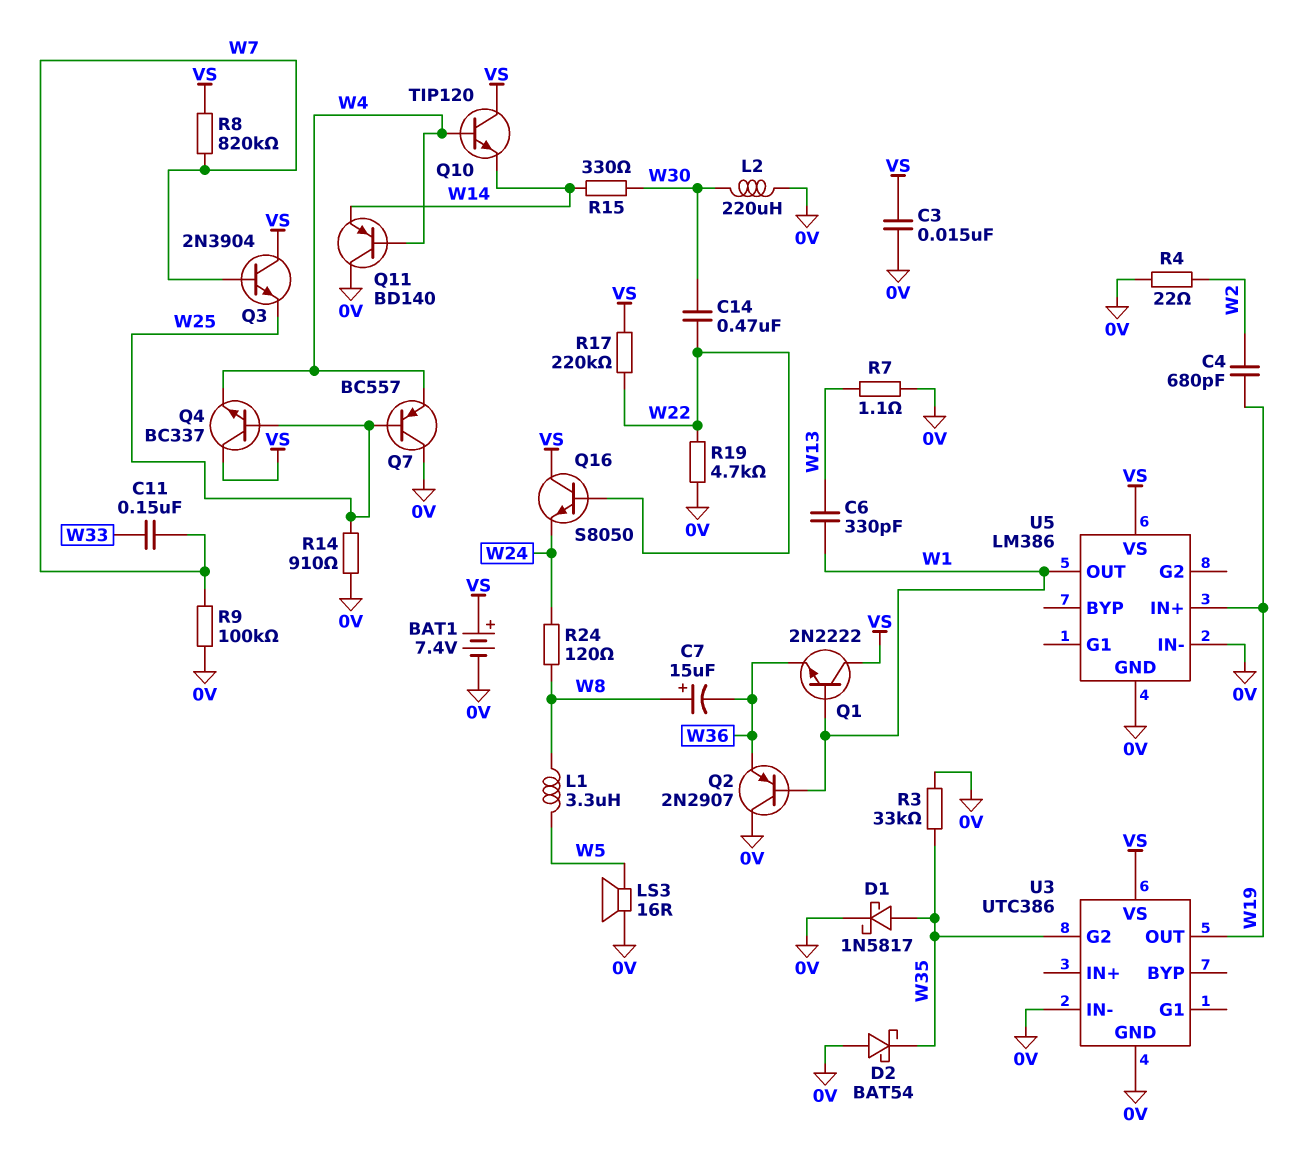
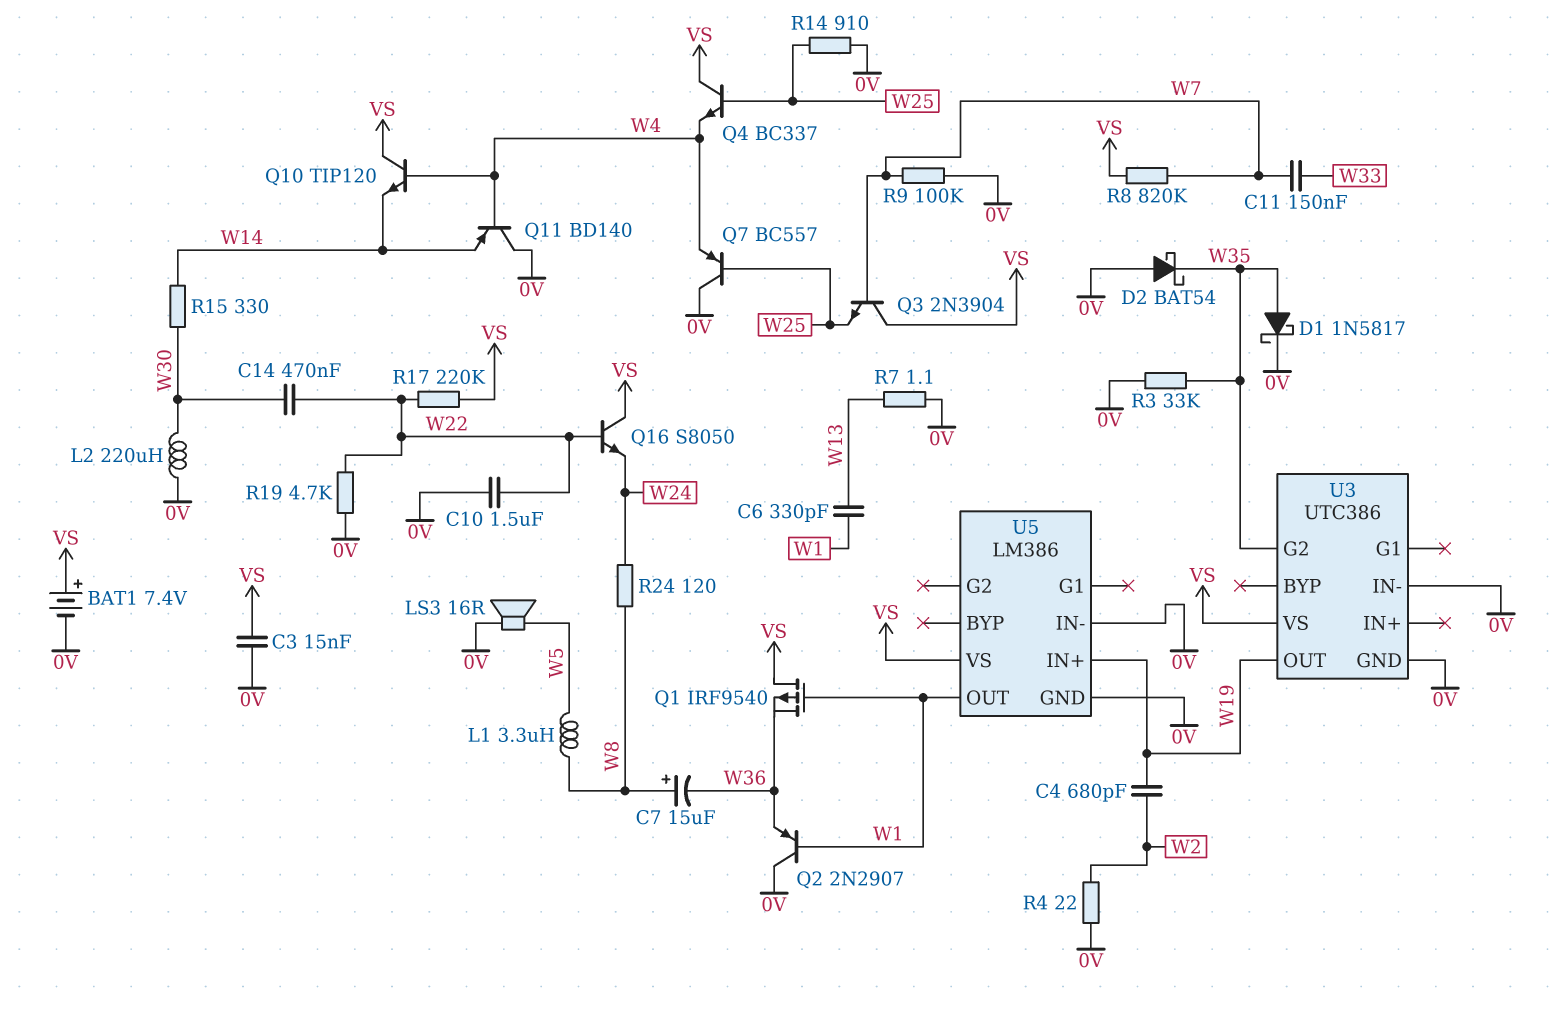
C10: none -> 1.5uF (0V, W22)
Q1: NPN 2N2222 (B W1, C VS, E W36) -> PMOS IRF9540 (G W1, D VS, S W36)

